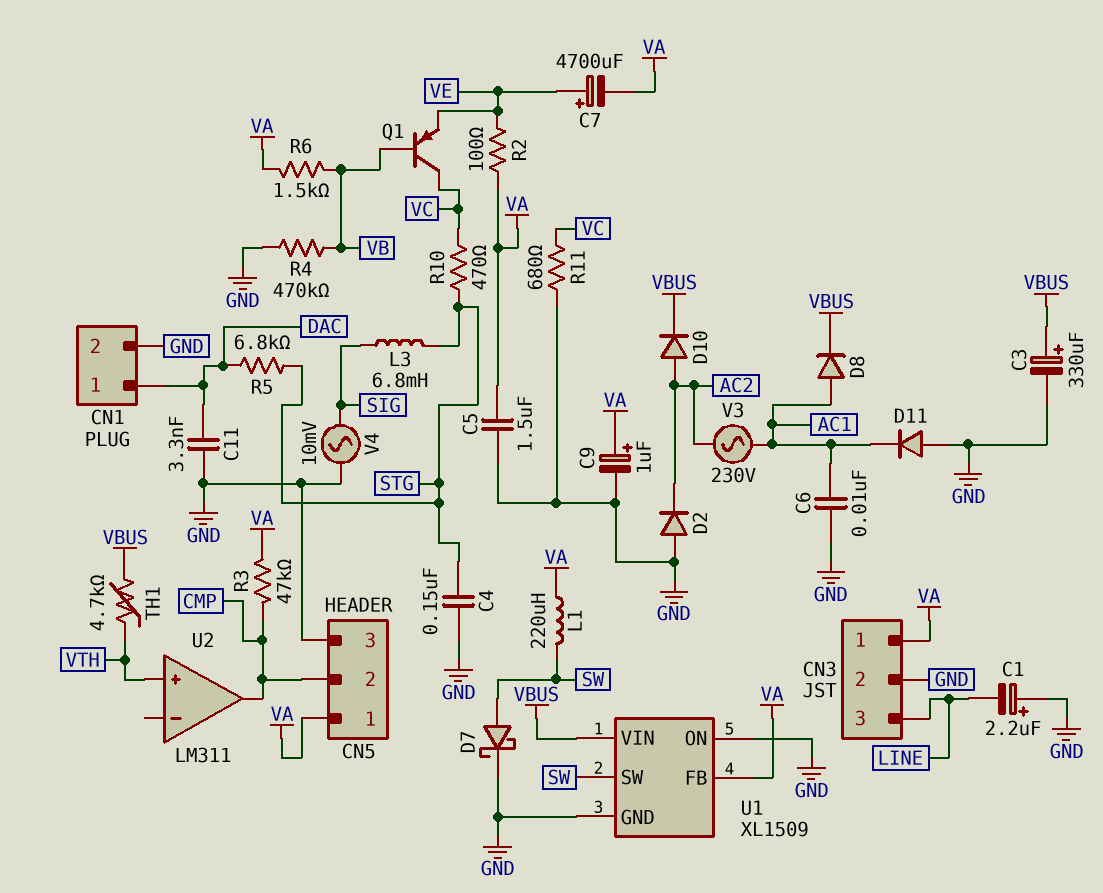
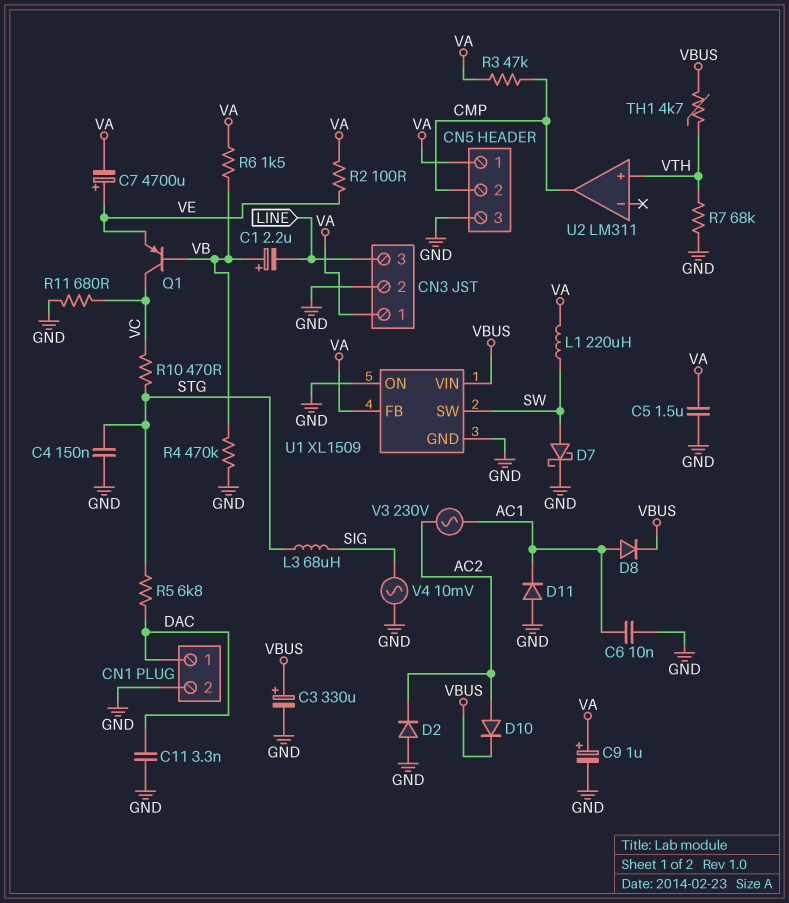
C1: 2.2uF (plus GND, minus LINE) -> 2.2uF (plus VB, minus LINE)
L3: 6.8mH (SIG, STG) -> 68uH (SIG, STG)
R7: none -> 68k (GND, VTH)

